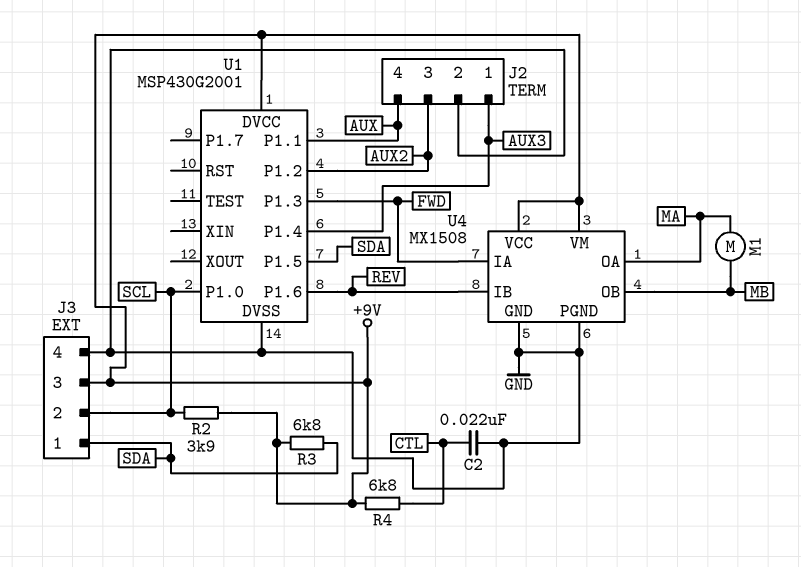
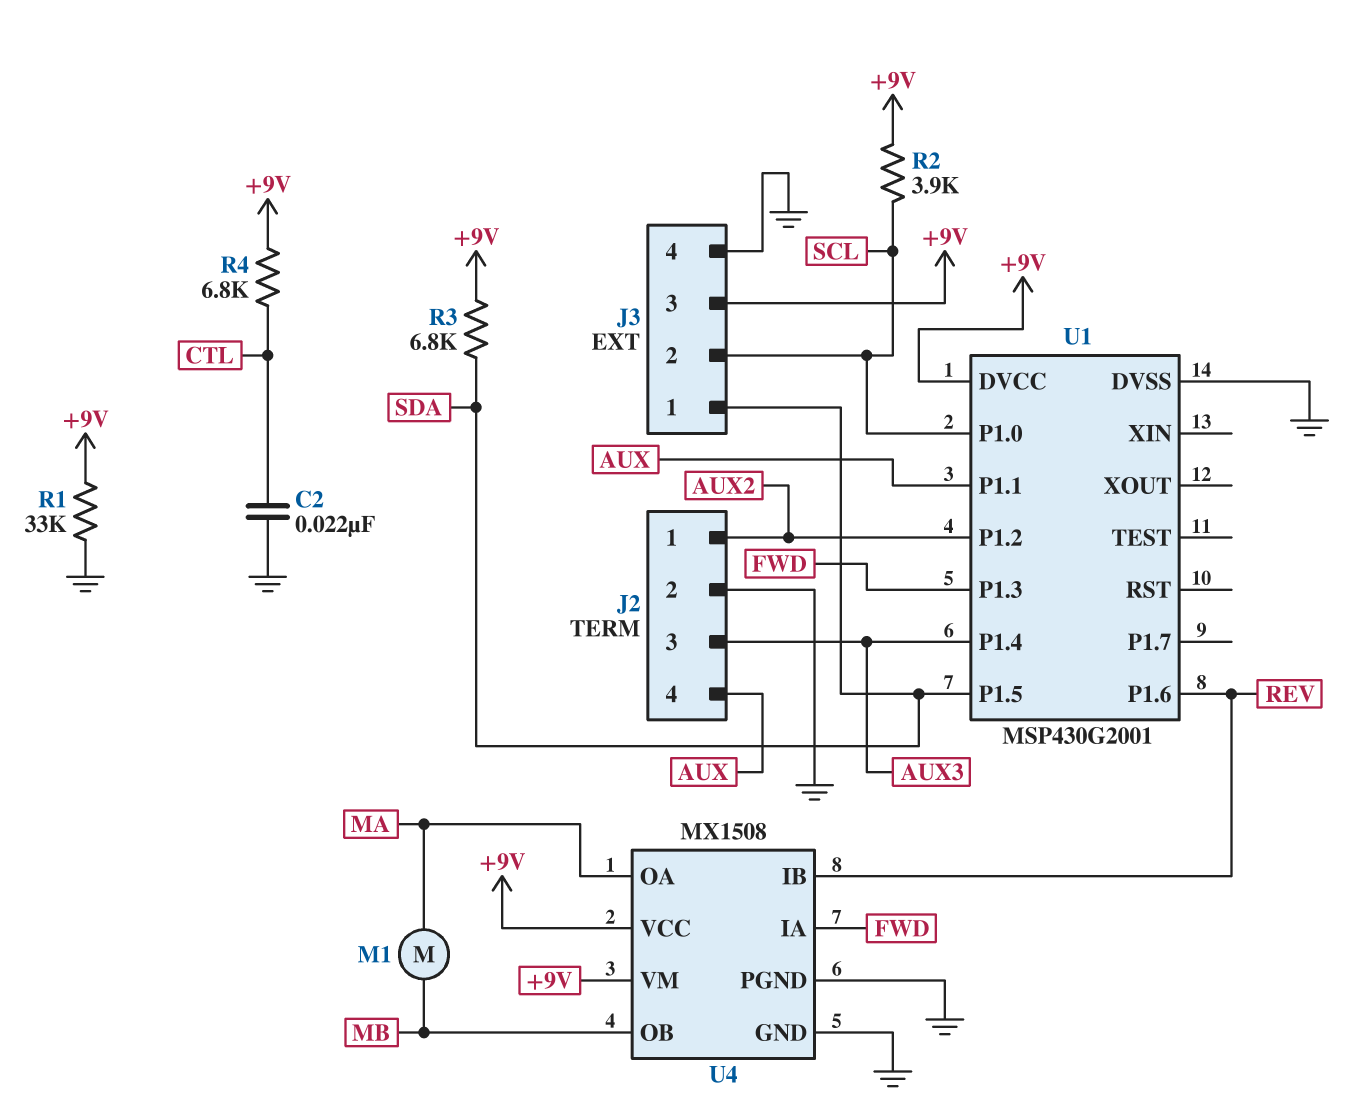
J2 pin 1: AUX3 -> AUX2
J2 pin 3: AUX2 -> AUX3
R1: none -> 33k (+9V, GND)

